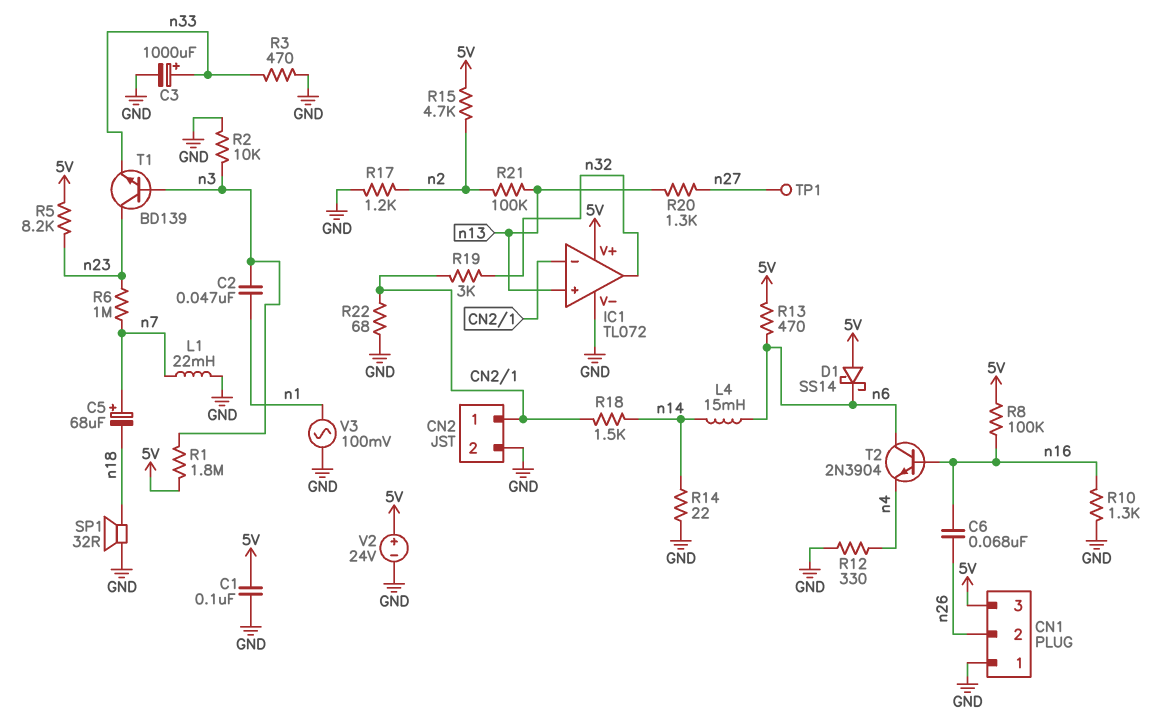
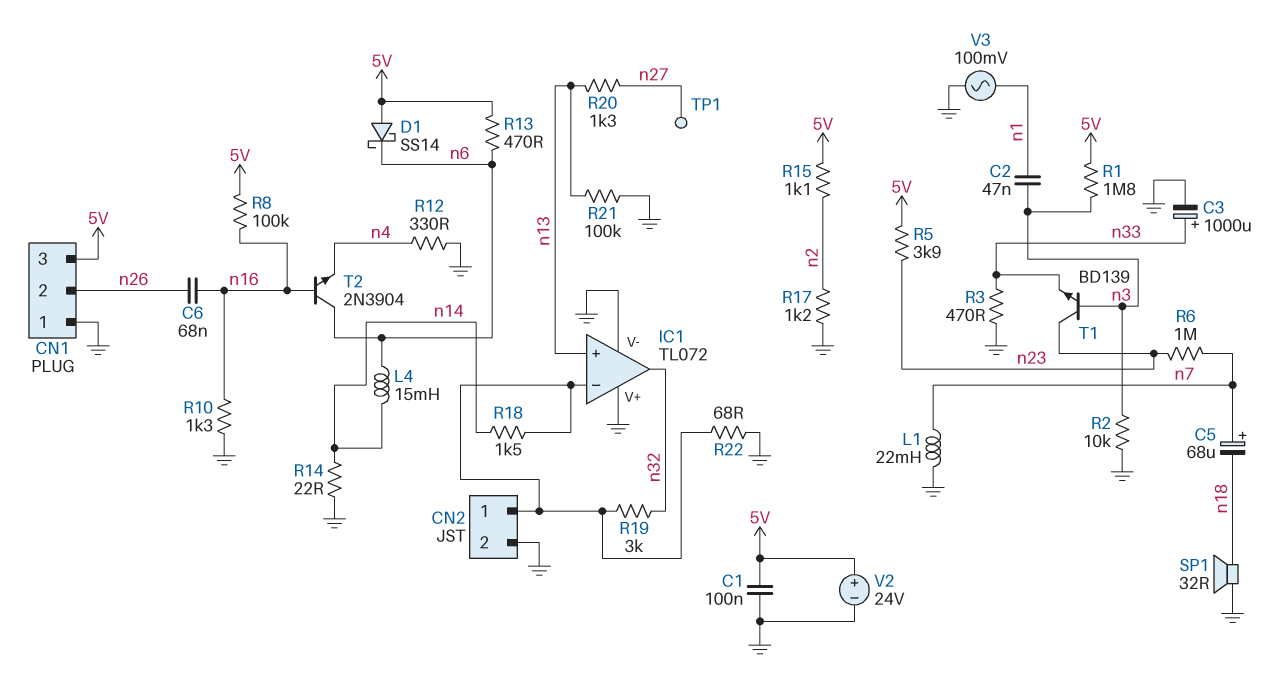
IC1 pin V+: 5V -> GND
R5: 8.2k (5V, n23) -> 3.9k (5V, n23)
R15: 4.7k (5V, n2) -> 1.1k (5V, n2)
R21: 100k (n2, n13) -> 100k (GND, n13)

